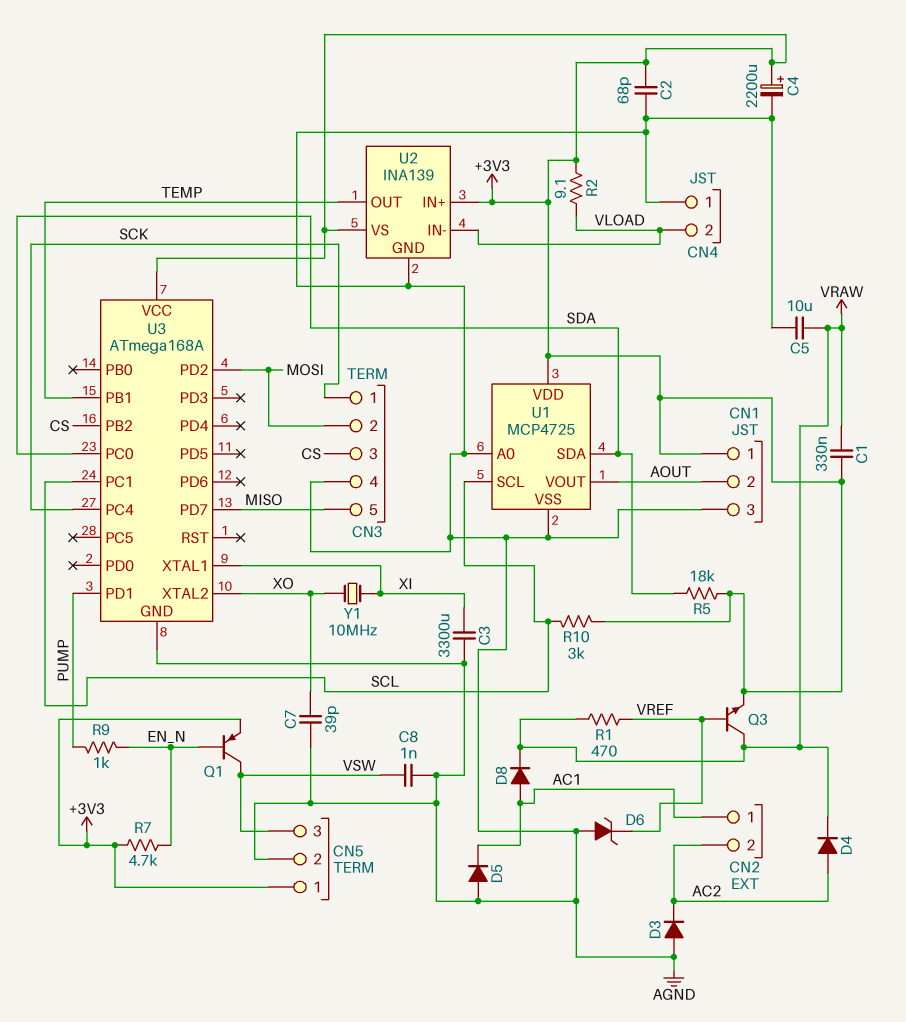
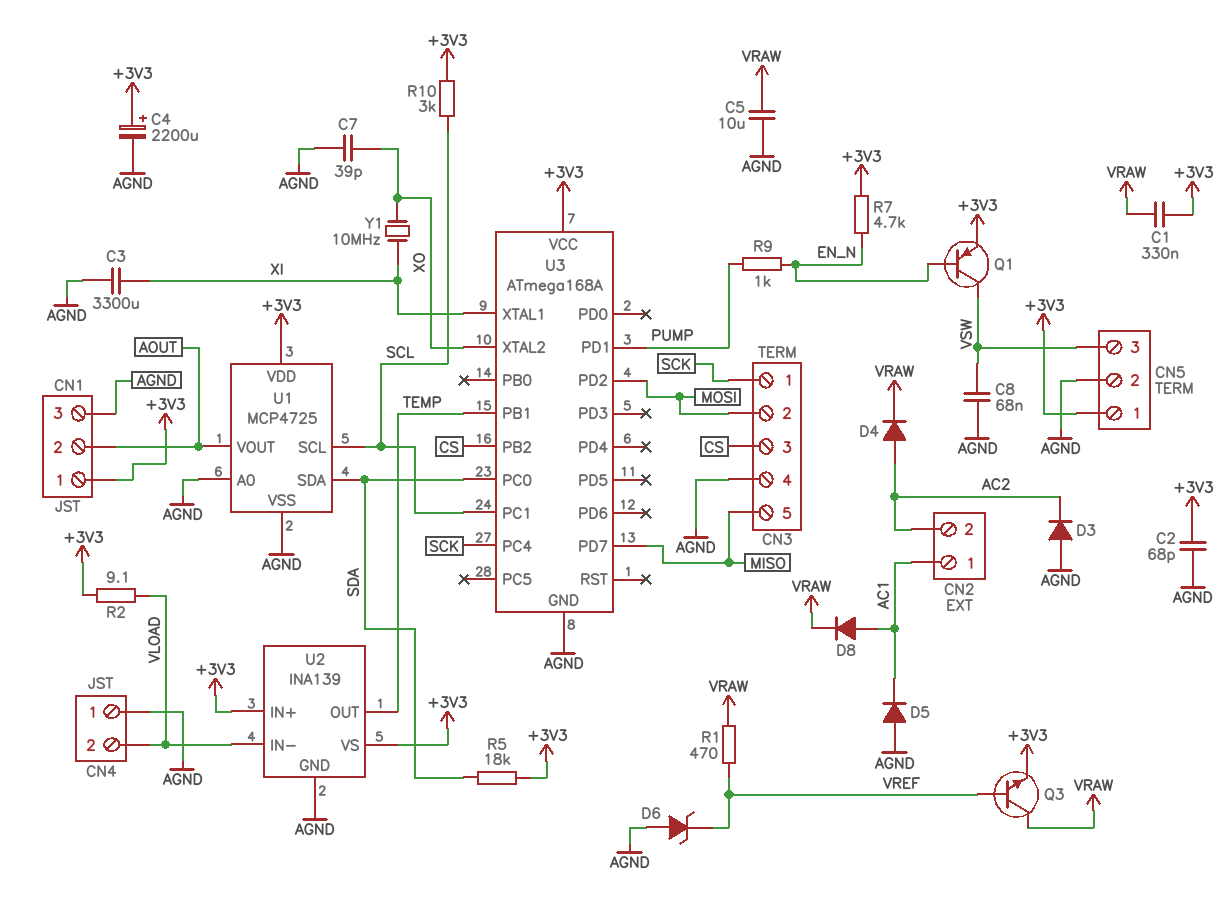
C8: 1nF (AGND, VSW) -> 68nF (AGND, VSW)

